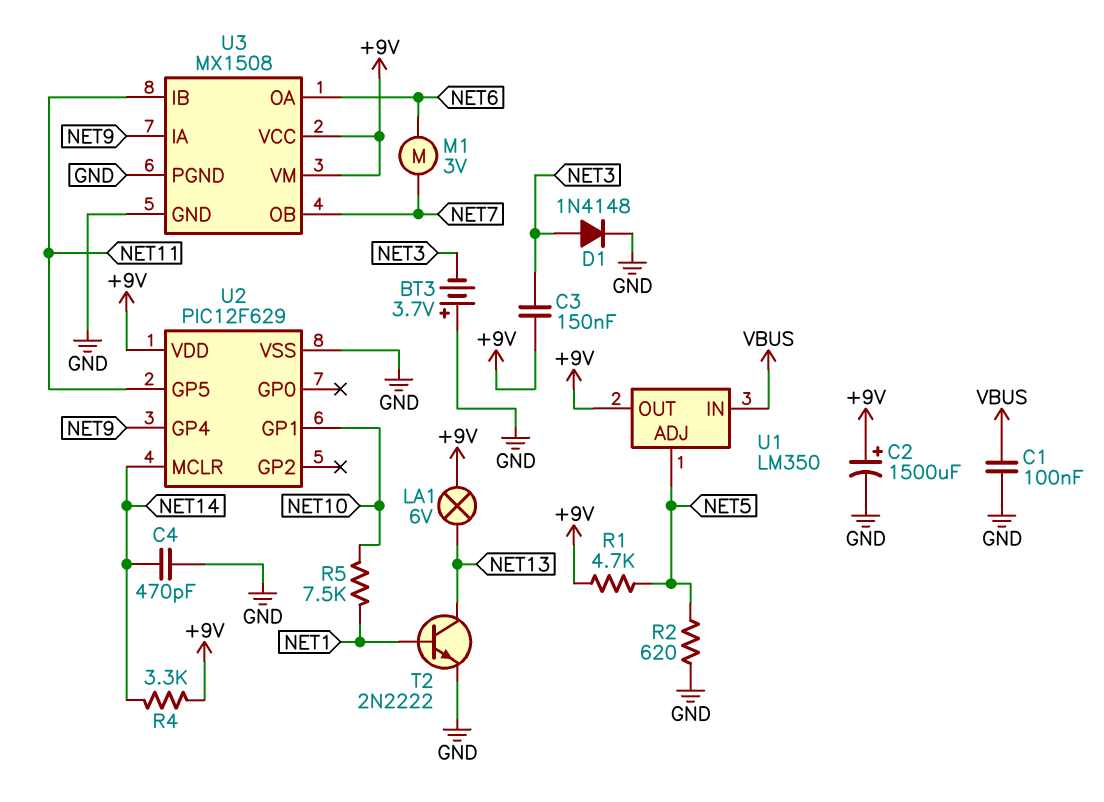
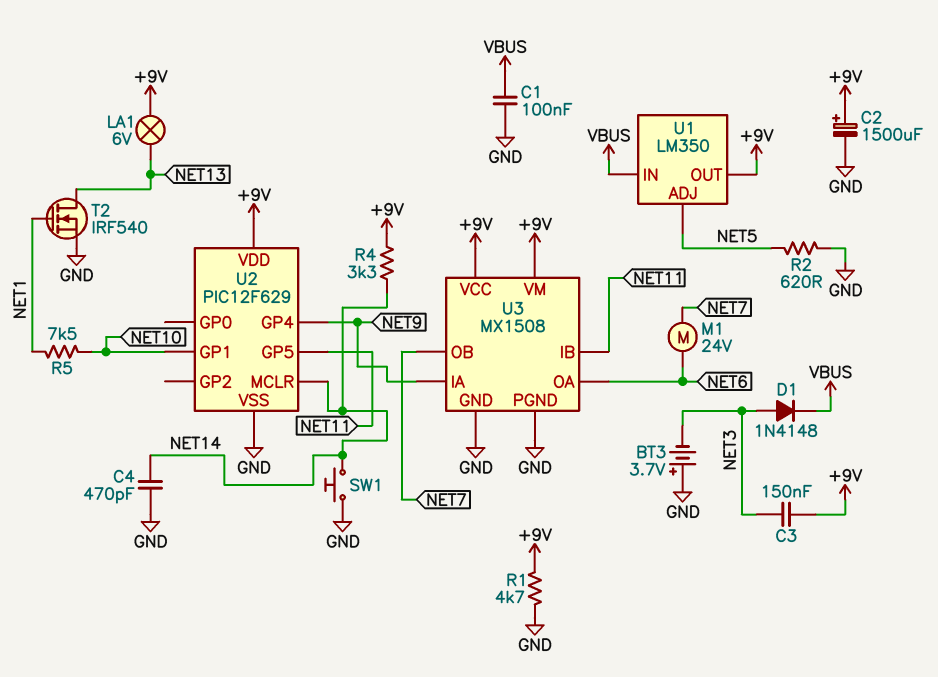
D1: diode 1N4148 (A NET3, K GND) -> diode 1N4148 (A NET3, K VBUS)
M1: motor 3V (NET6, NET7) -> motor 24V (NET6, NET7)
R1: 4.7k (+9V, NET5) -> 4.7k (+9V, GND)
SW1: none -> button (GND, NET14)
T2: NPN 2N2222 (B NET1, C NET13, E GND) -> NMOS IRF540 (G NET1, D NET13, S GND)

